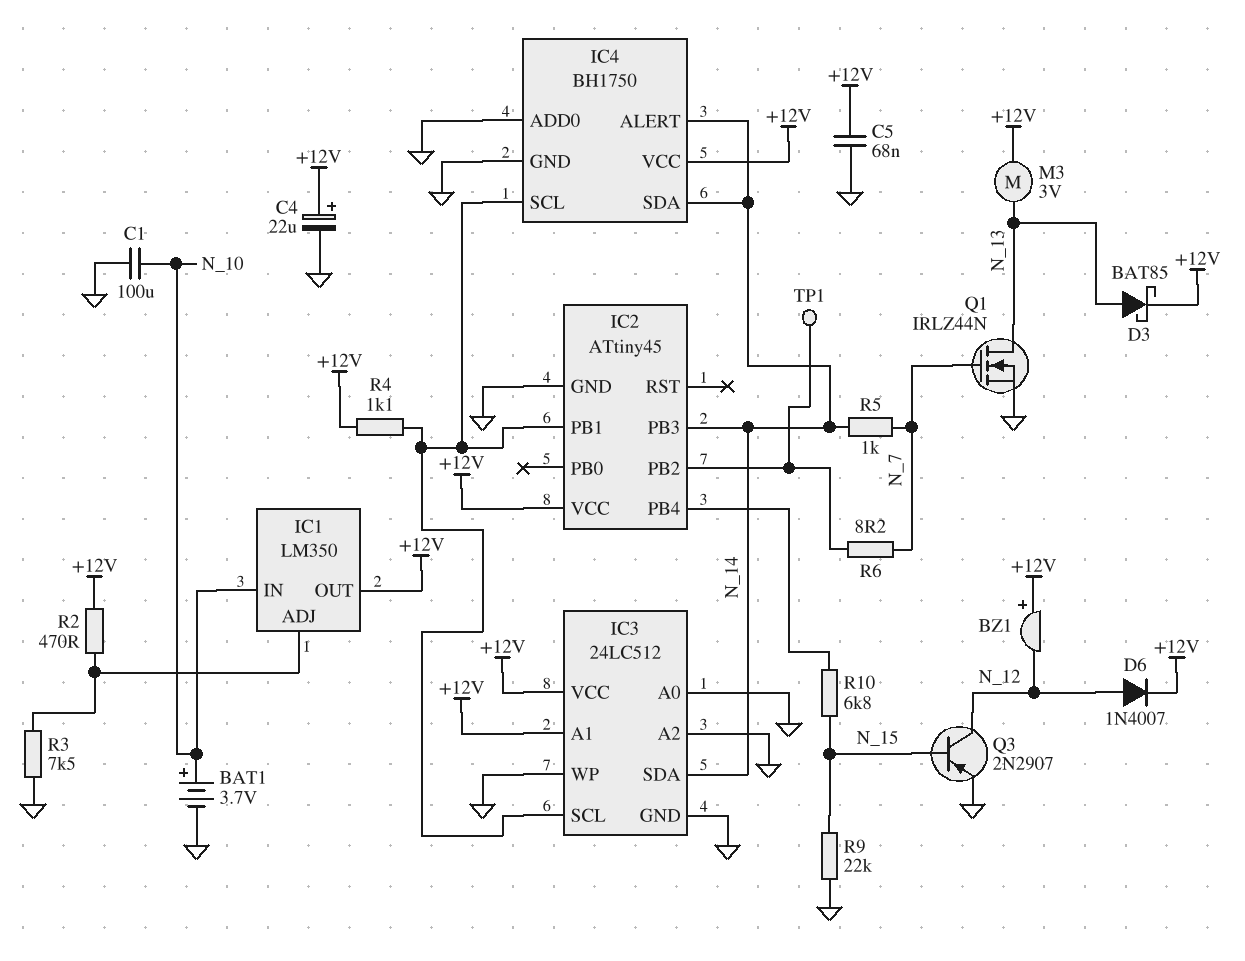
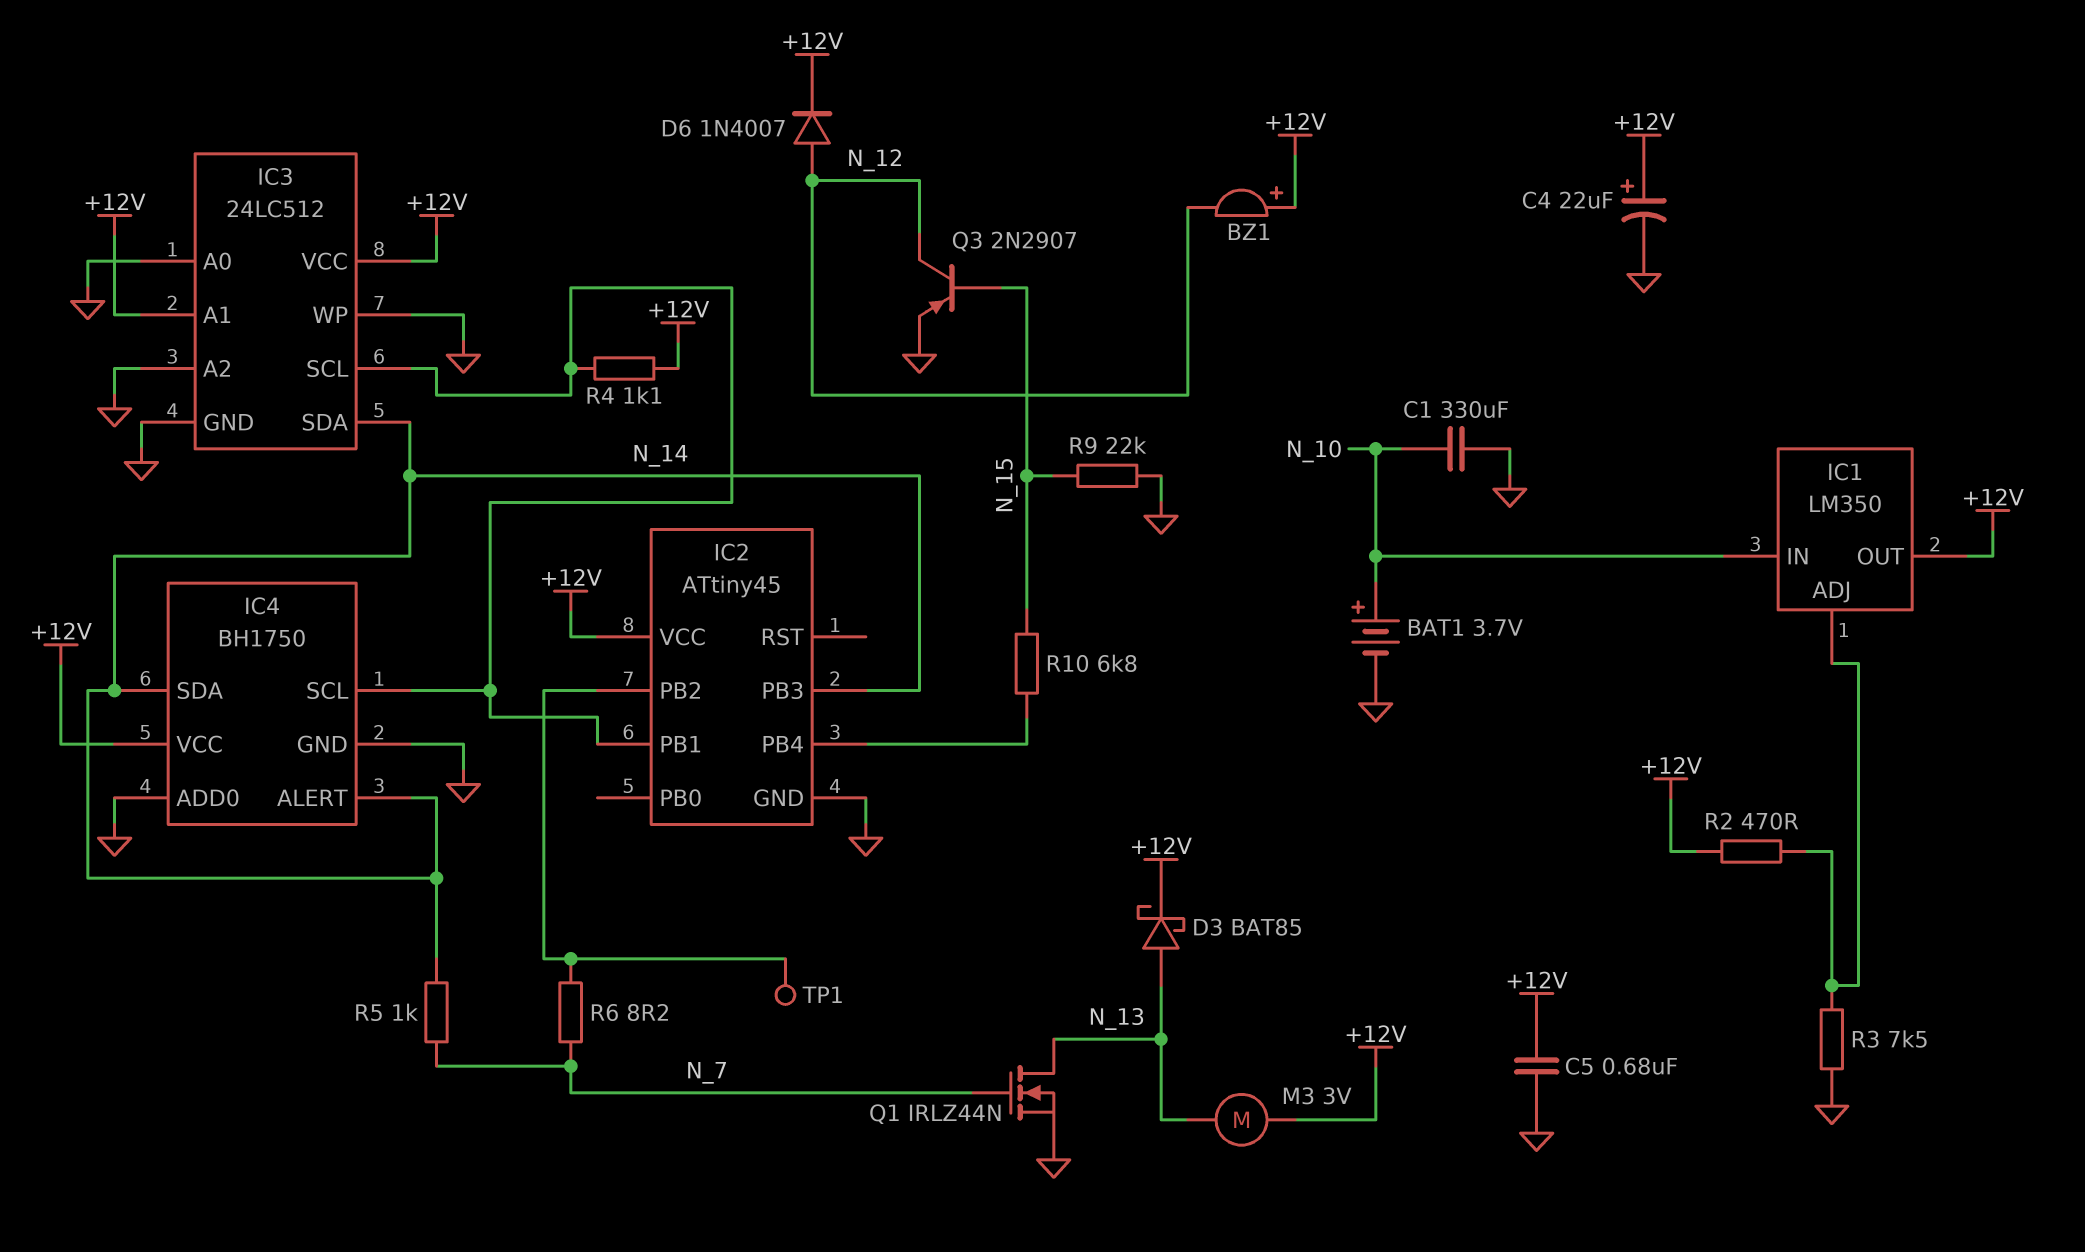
C1: 100uF (GND, N_10) -> 330uF (GND, N_10)
C5: 68nF (+12V, GND) -> 680nF (+12V, GND)

